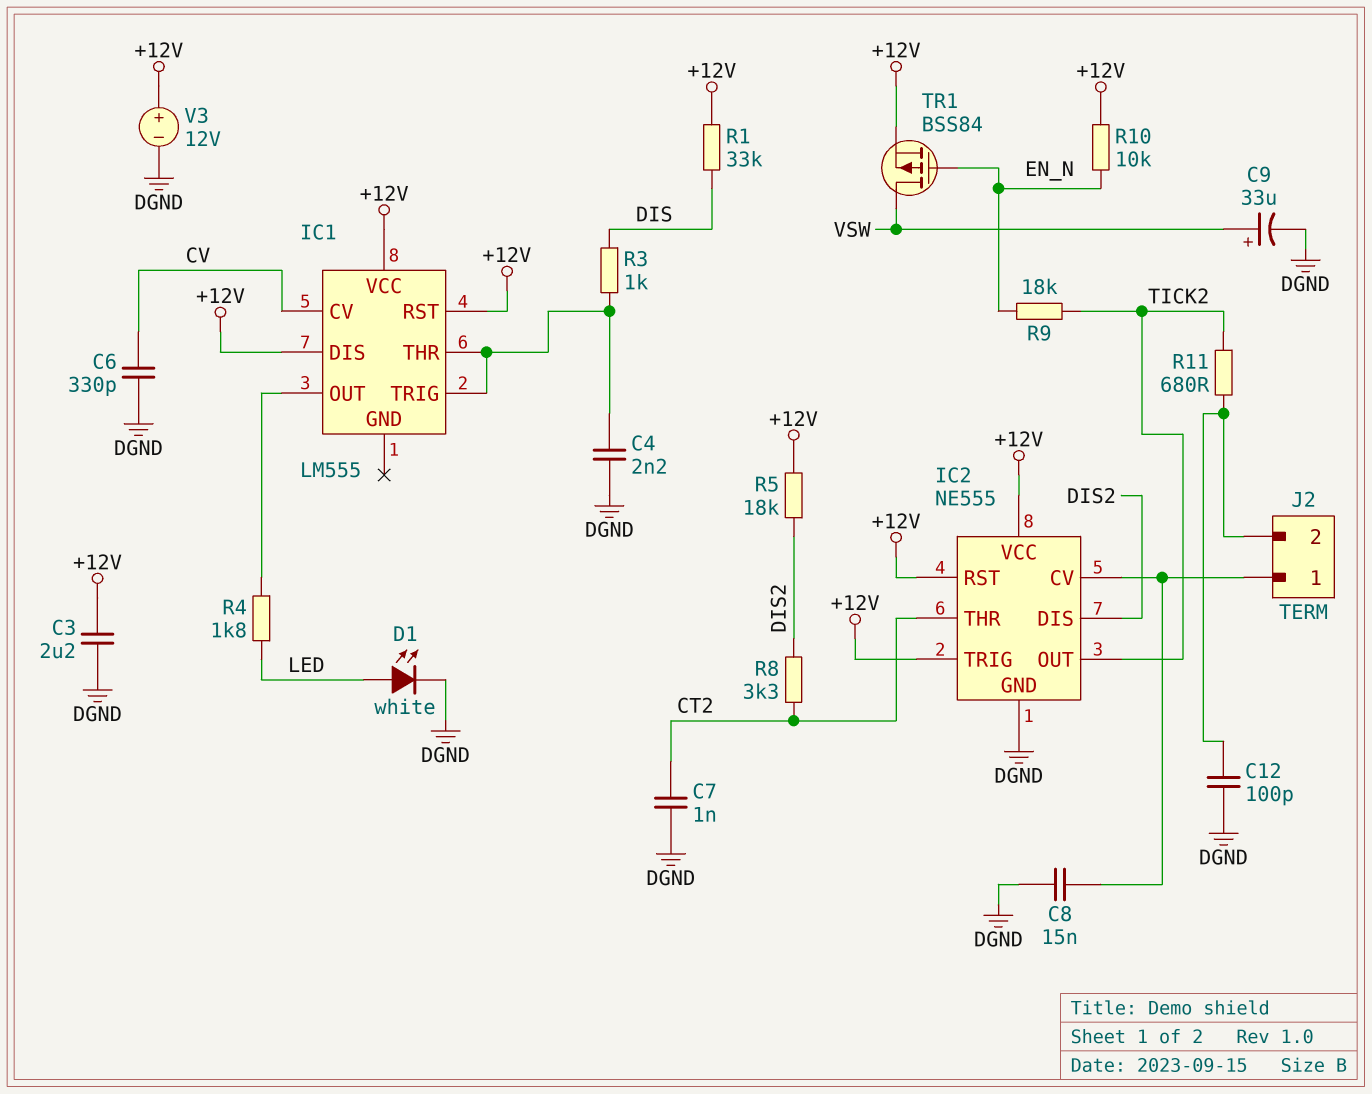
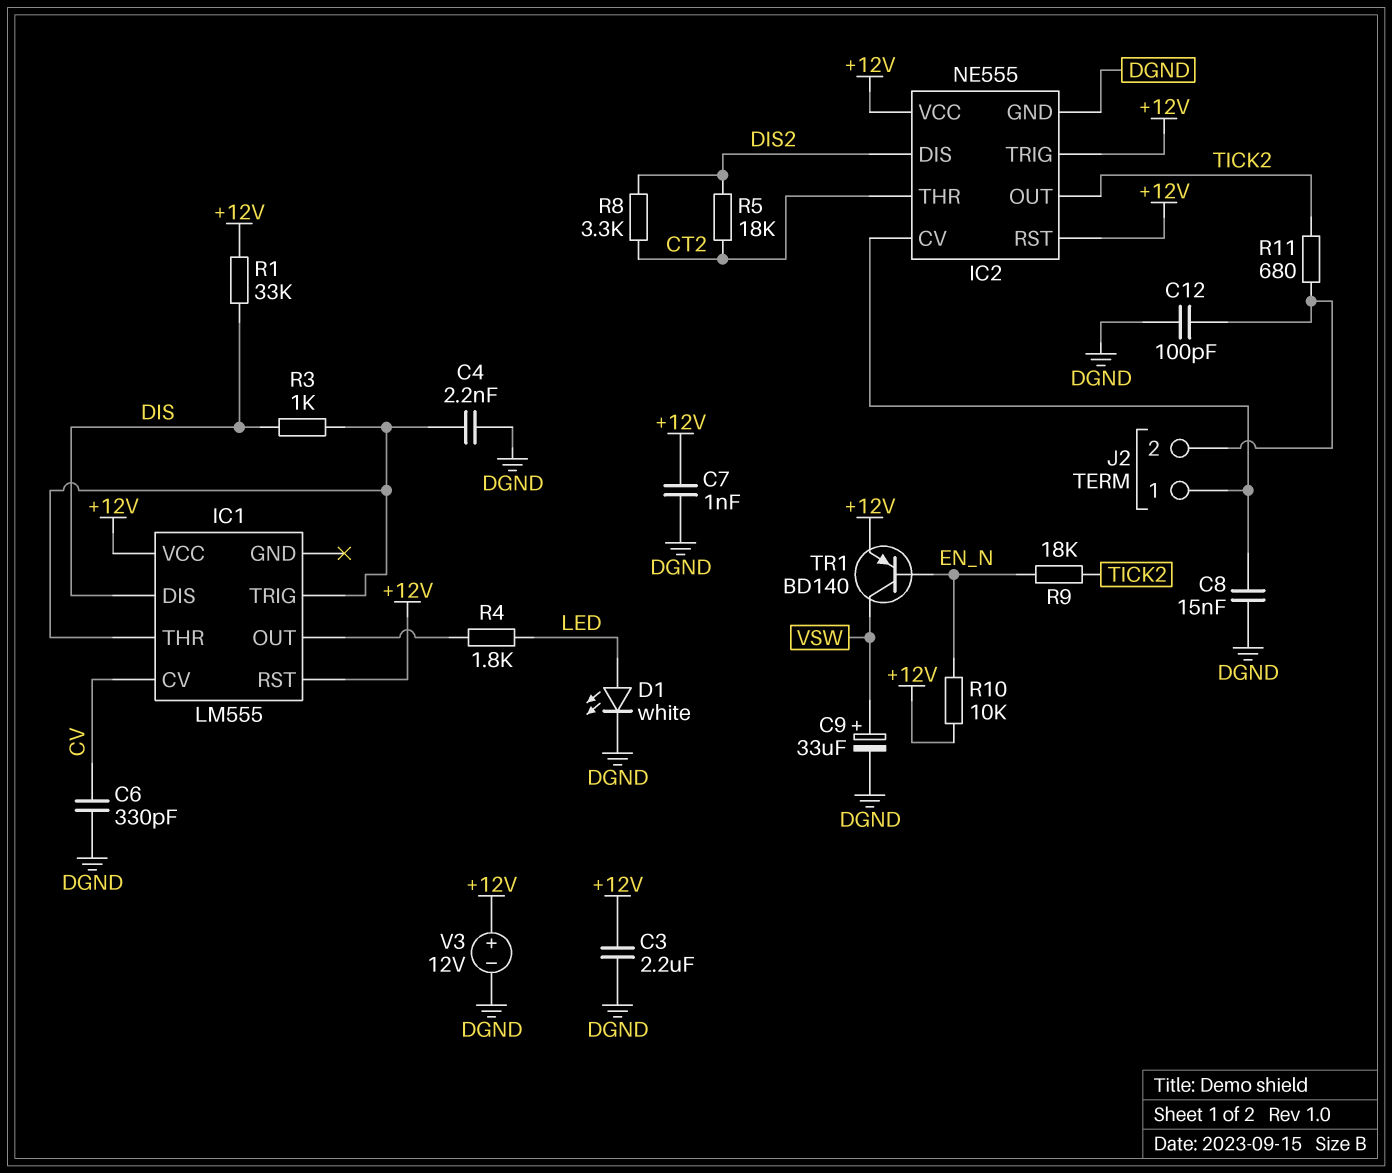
C7: 1nF (CT2, DGND) -> 1nF (+12V, DGND)
IC1 pin DIS: +12V -> DIS
R5: 18k (+12V, DIS2) -> 18k (CT2, DIS2)
TR1: PMOS BSS84 (G EN_N, D VSW, S +12V) -> PNP BD140 (B EN_N, C VSW, E +12V)

